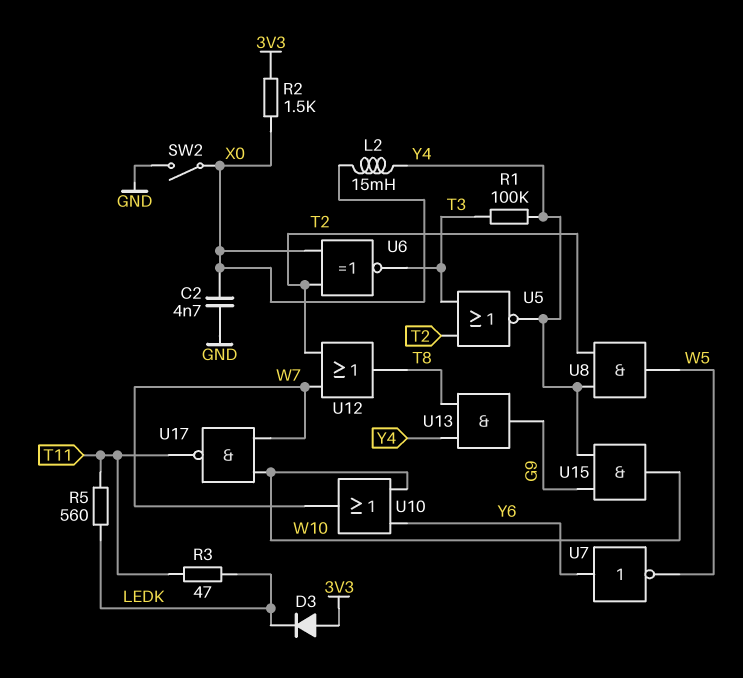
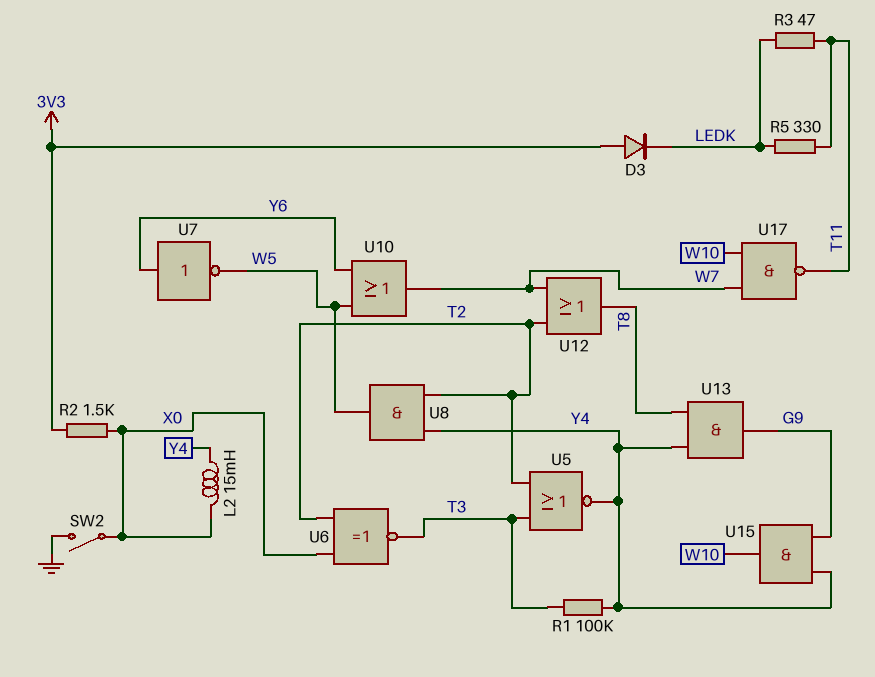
C2: 4.7nF (GND, X0) -> none
R5: 560 (LEDK, T11) -> 330 (LEDK, T11)
U10: OR (in W10, in Y6, out W7) -> OR (in W5, in Y6, out W7)

